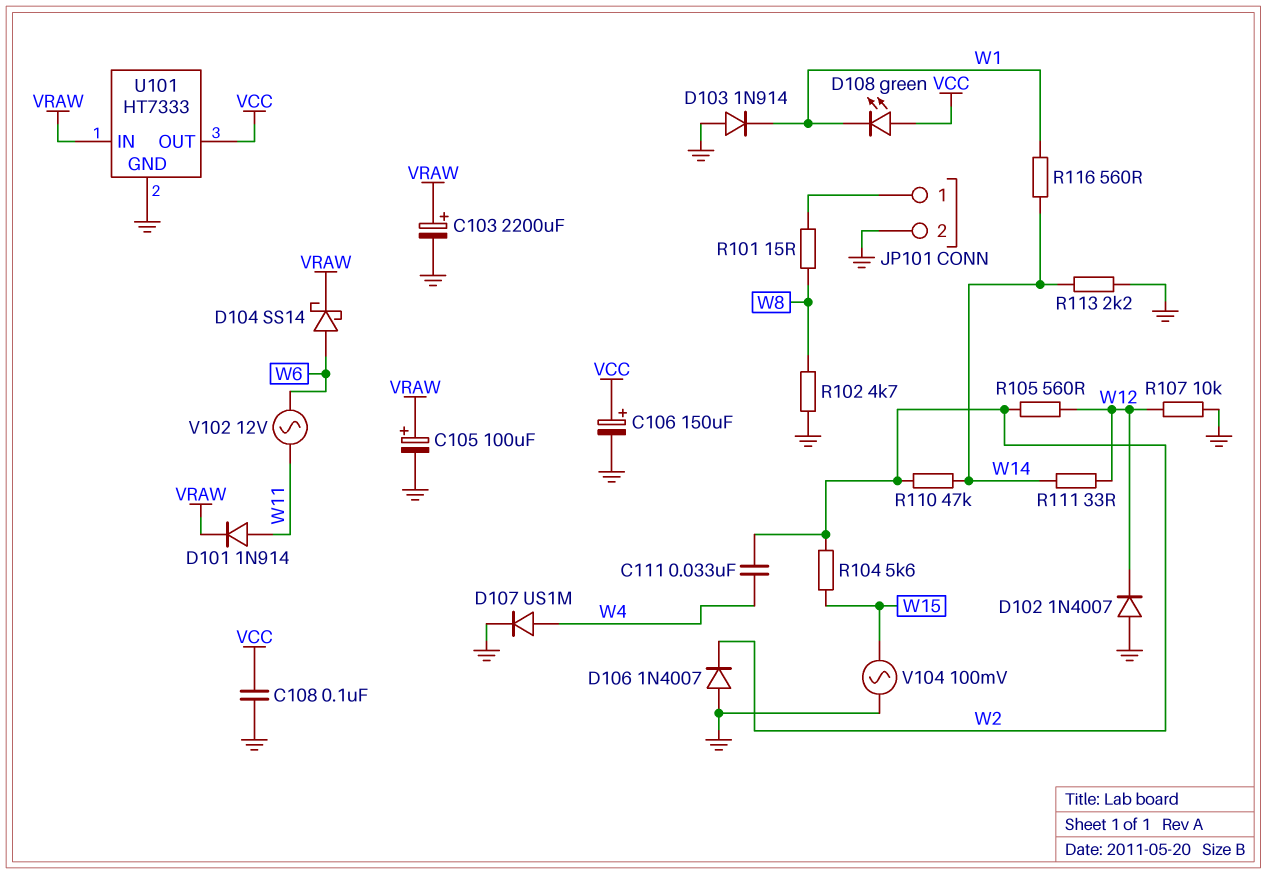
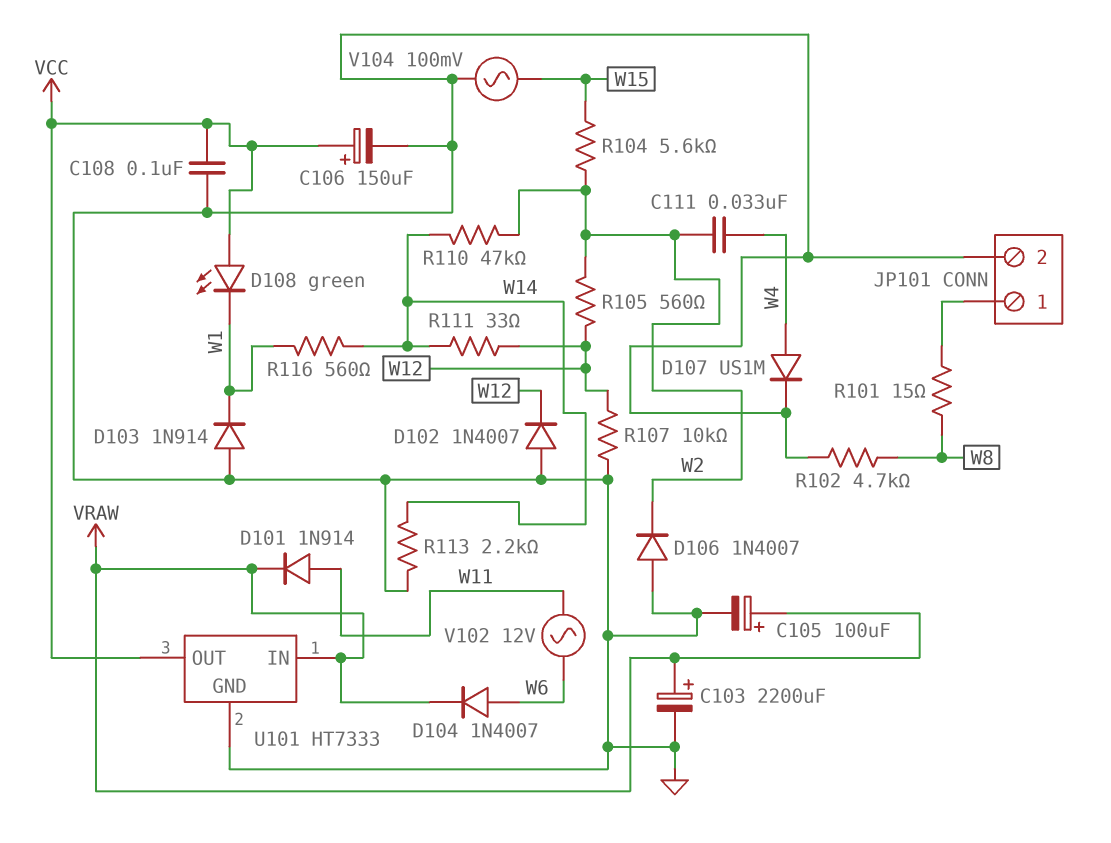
D104: schottky SS14 (A W6, K VRAW) -> diode 1N4007 (A W6, K VRAW)

